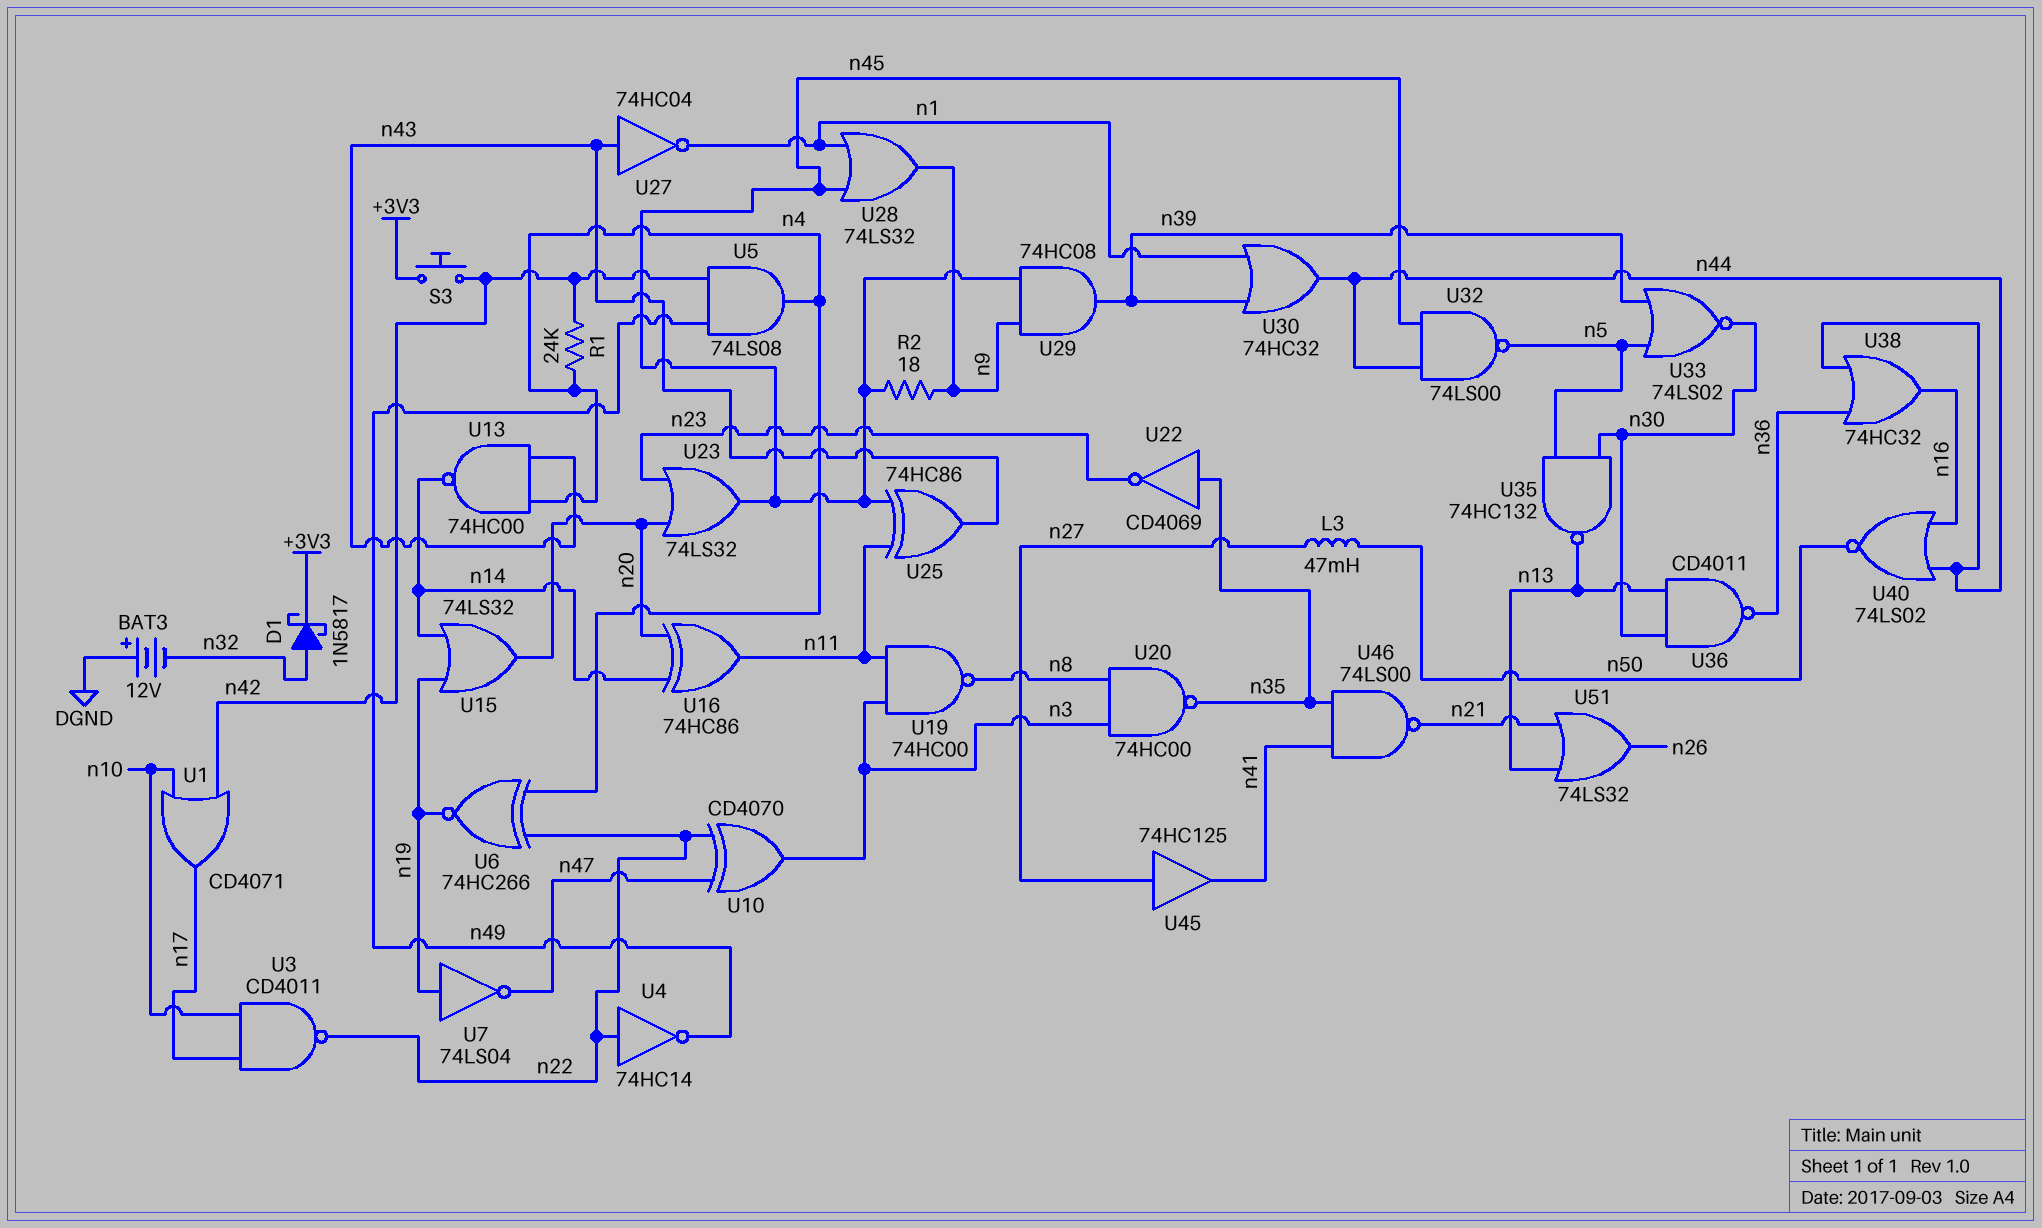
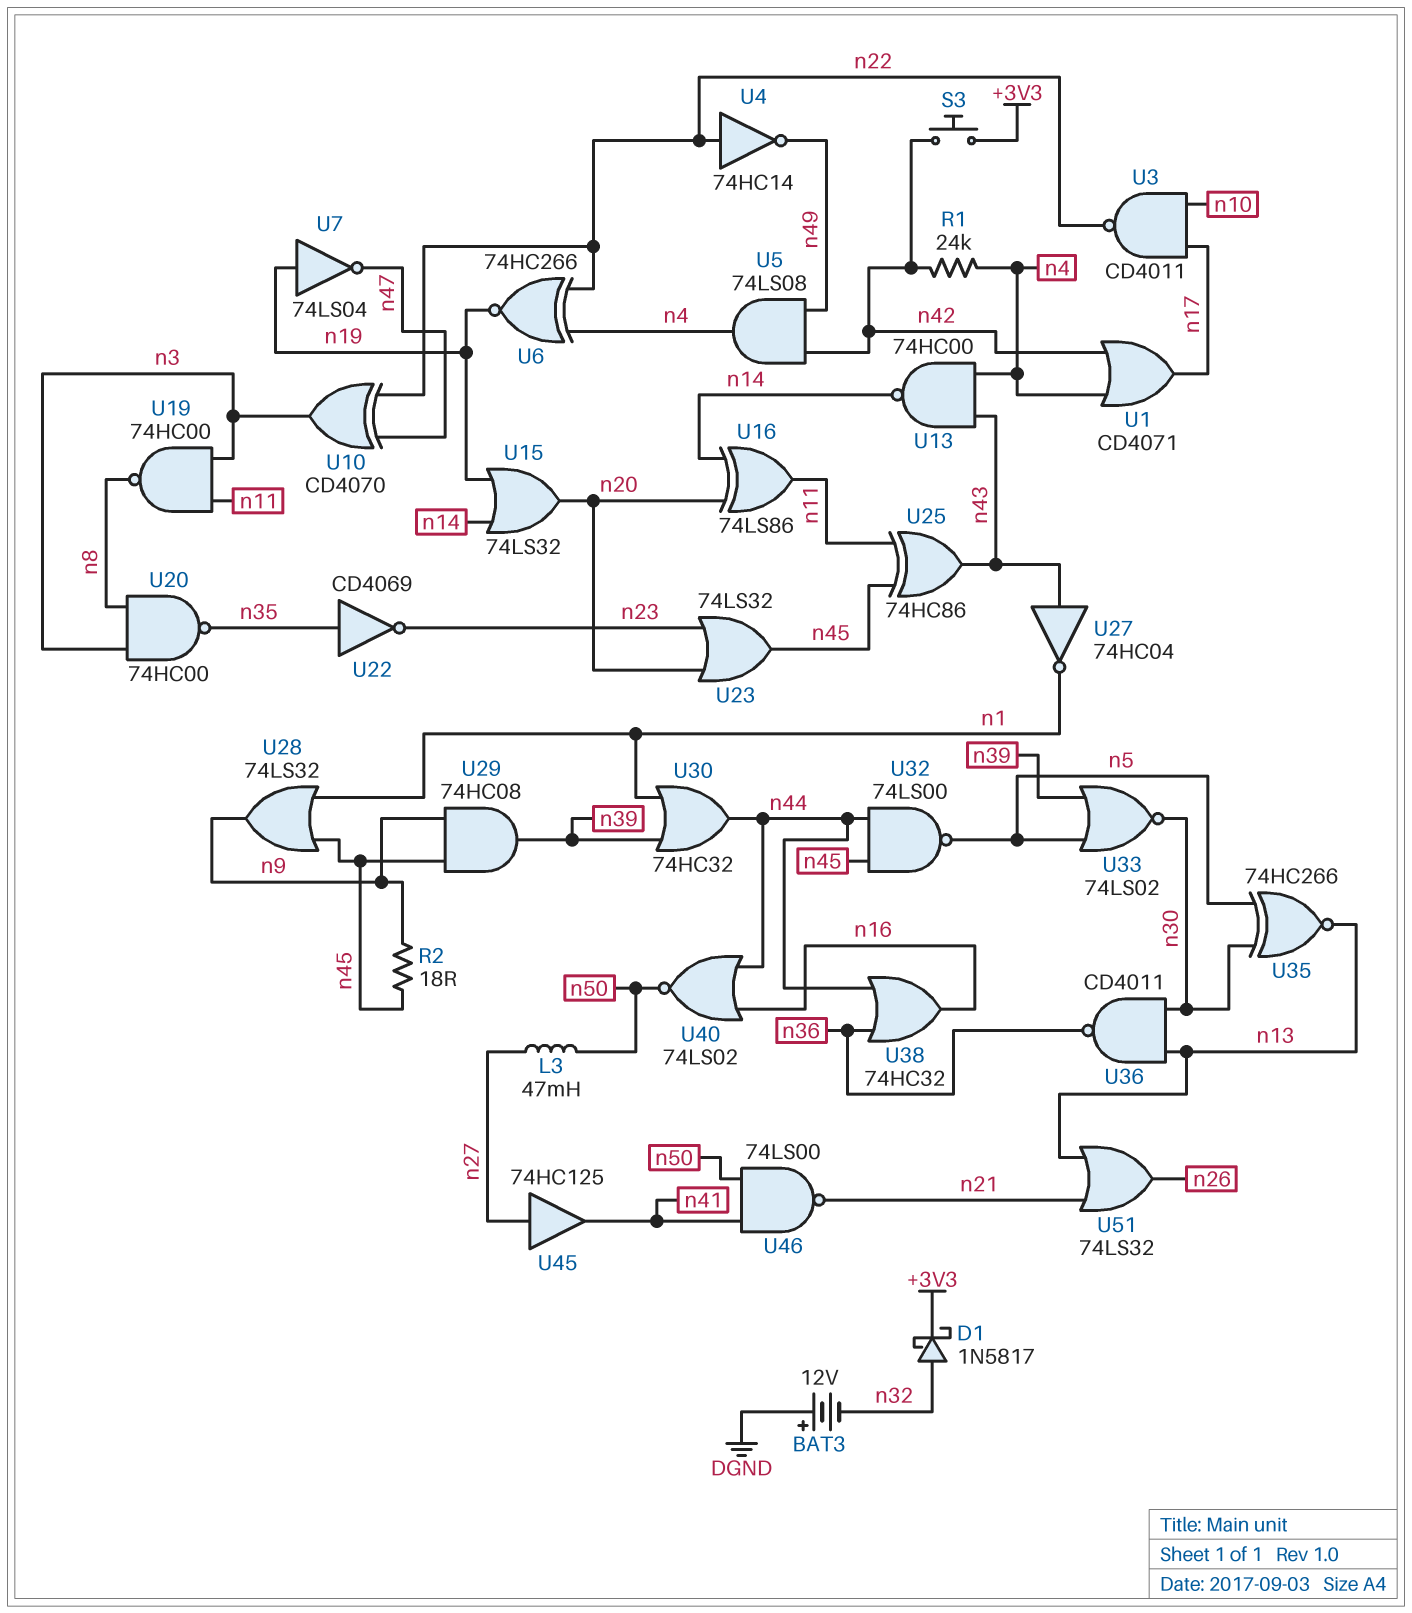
U1: OR CD4071 (in n10, in n42, out n17) -> OR CD4071 (in n4, in n42, out n17)
U16: XOR 74HC86 (in n14, in n20, out n11) -> XOR 74LS86 (in n14, in n20, out n11)
U35: NAND 74HC132 (in n5, in n30, out n13) -> XNOR 74HC266 (in n5, in n30, out n13)
U46: NAND 74LS00 (in n35, in n41, out n21) -> NAND 74LS00 (in n41, in n50, out n21)

